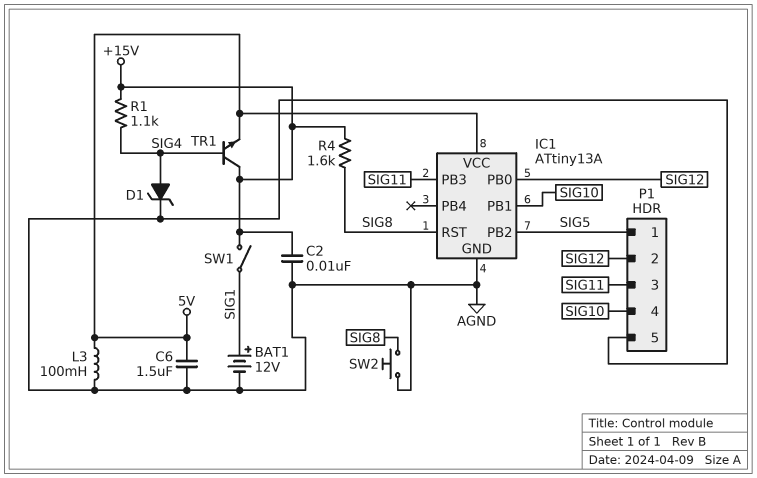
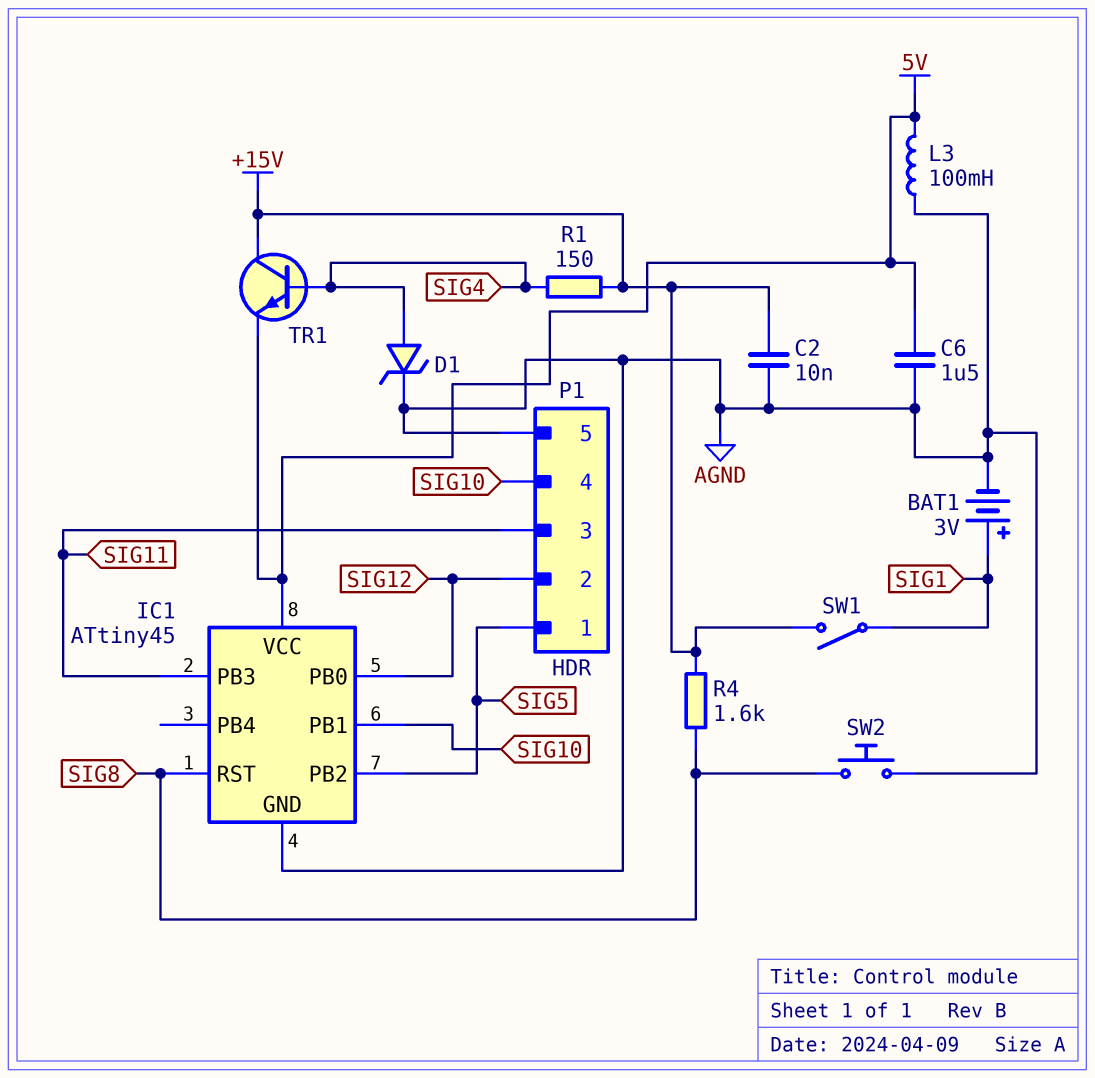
BAT1: 12V (plus SIG1, minus AGND) -> 3V (plus SIG1, minus AGND)
IC1: ATtiny13A -> ATtiny45
R1: 1.1k (+15V, SIG4) -> 150 (+15V, SIG4)

